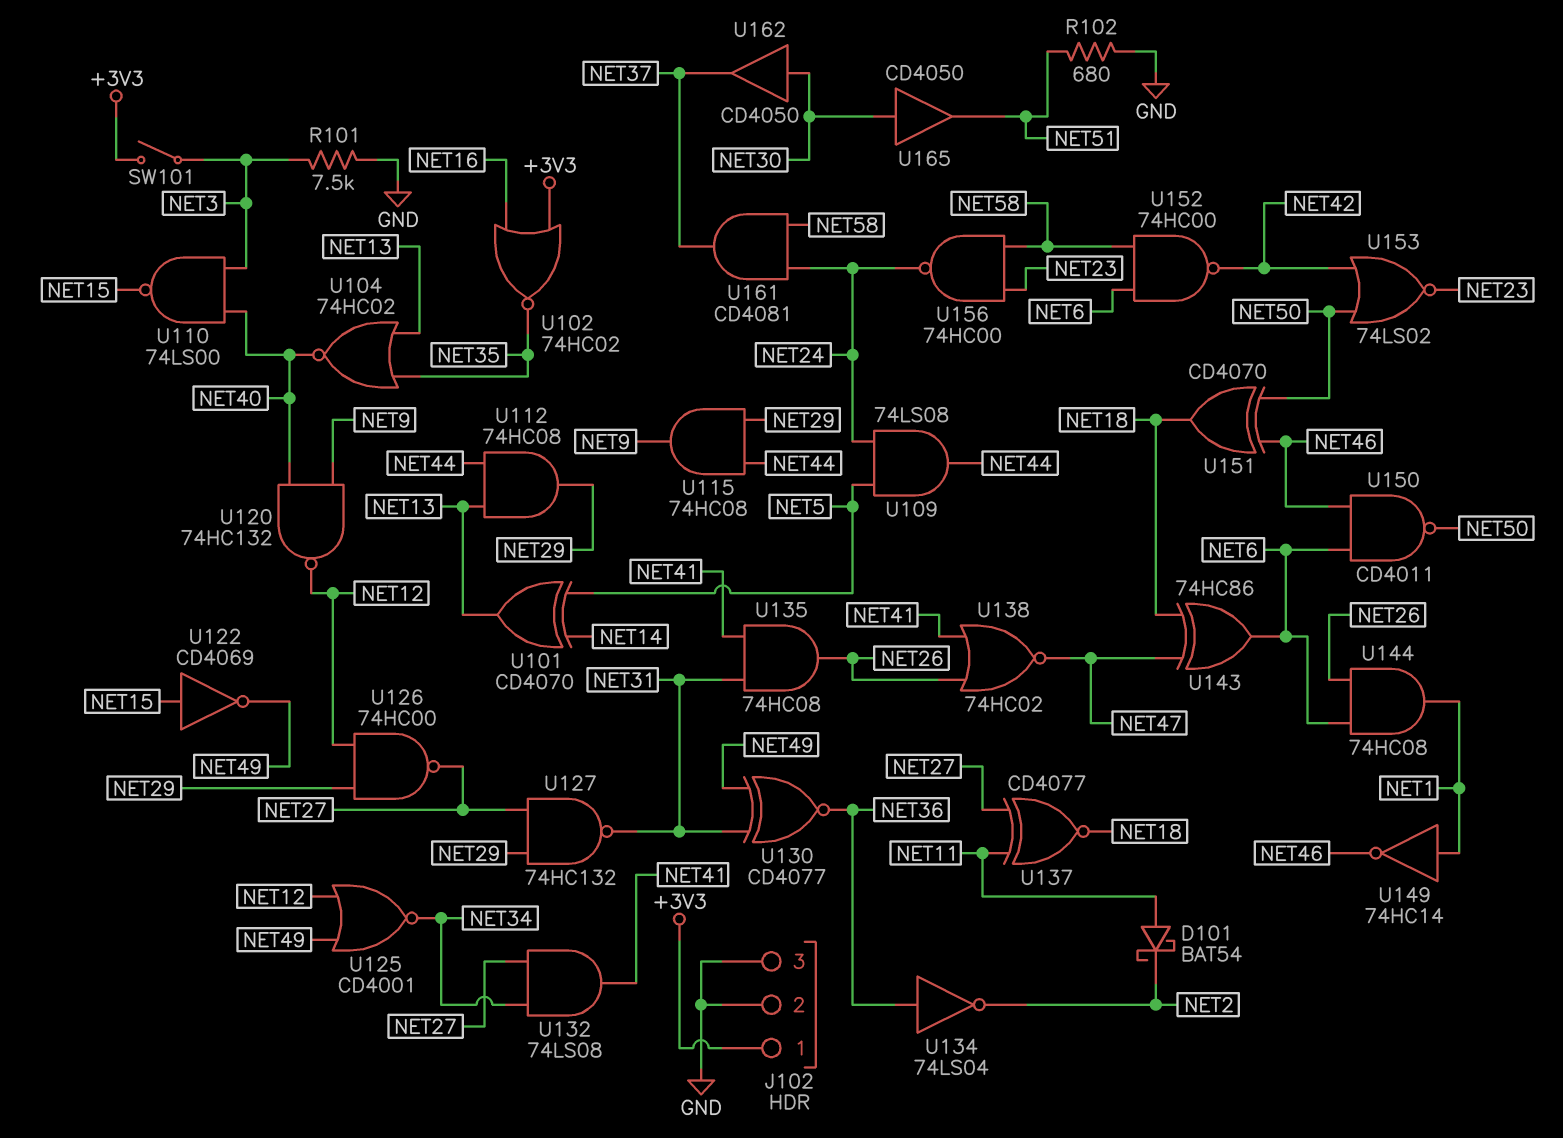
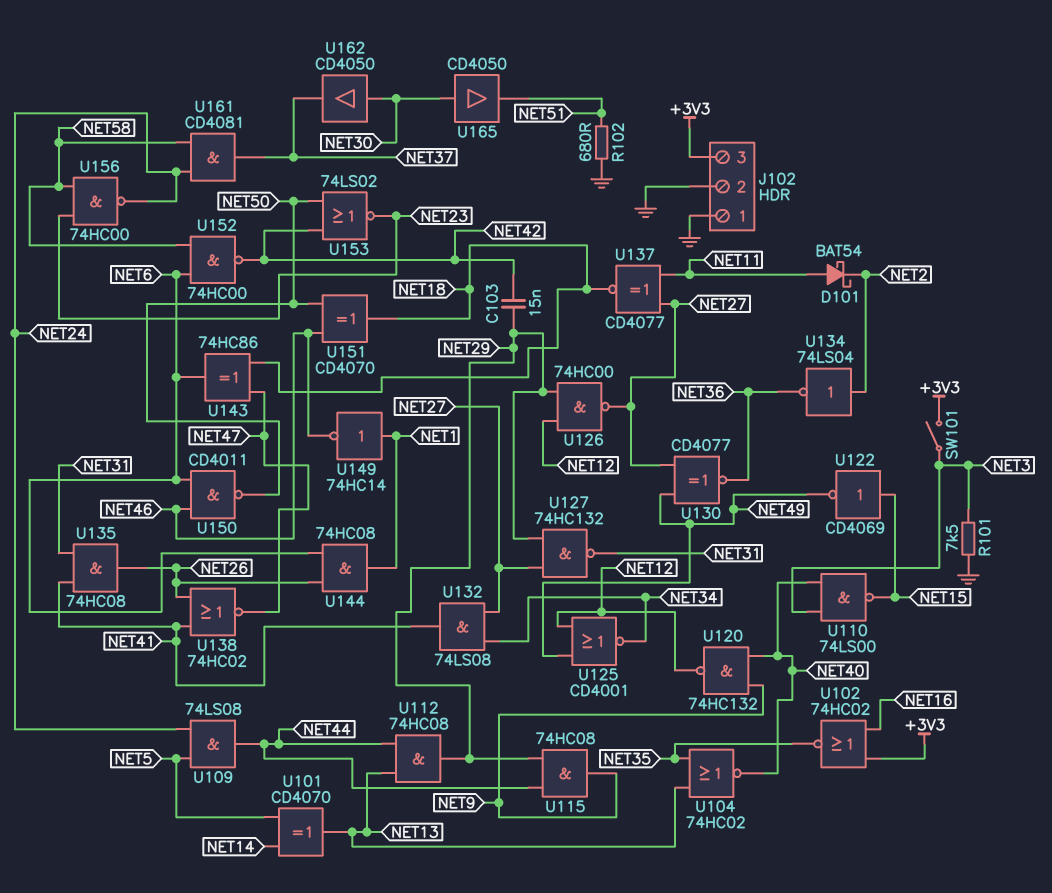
C103: none -> 15nF (NET29, NET42)
J102 pin 1: +3V3 -> GND
J102 pin 3: GND -> +3V3
U130: XNOR CD4077 (in NET31, in NET49, out NET36) -> XNOR CD4077 (in NET27, in NET49, out NET36)
U134: NOT 74LS04 (in NET36, out NET2) -> NOT 74LS04 (in NET2, out NET36)

